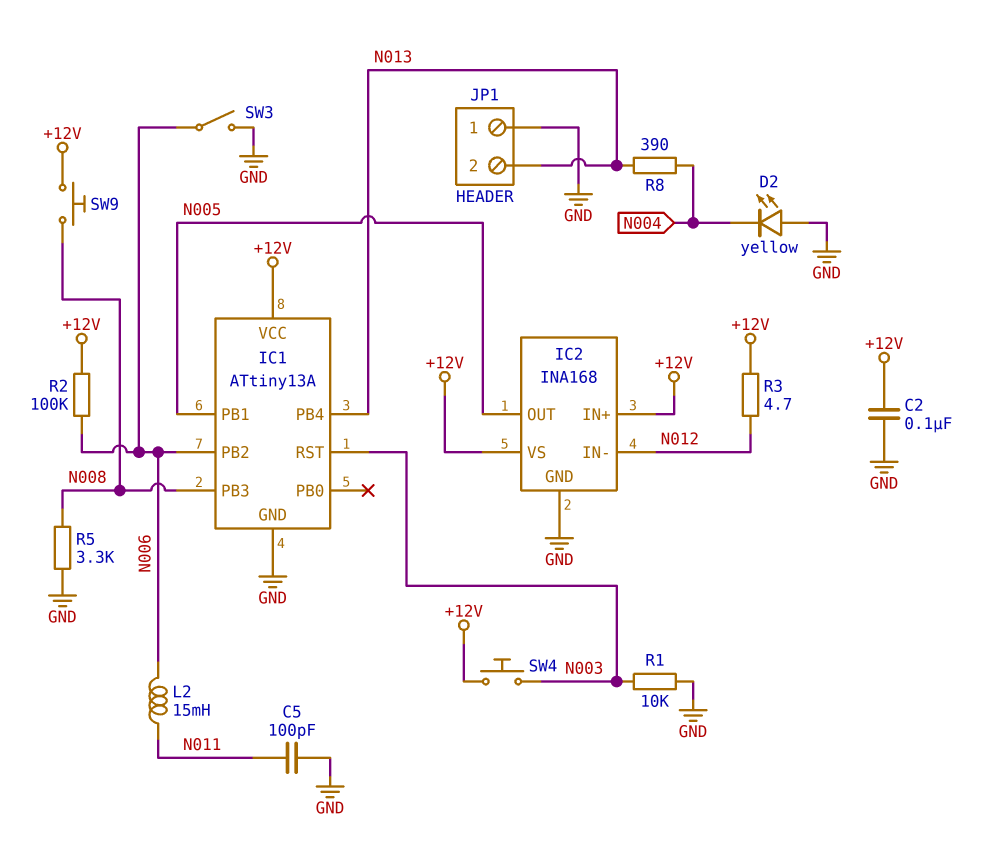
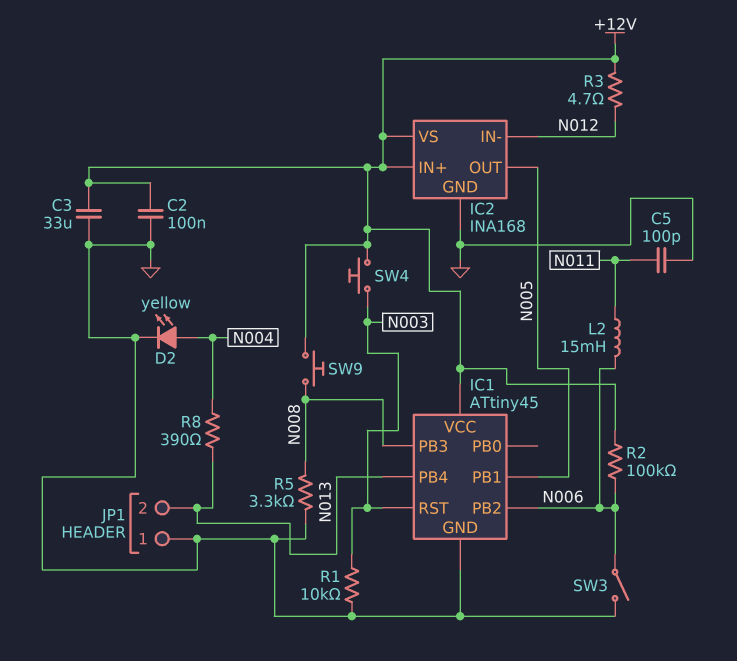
C3: none -> 33uF (+12V, GND)
D2: LED yellow (A GND, K N004) -> LED yellow (A N004, K GND)
IC1: ATtiny13A -> ATtiny45

